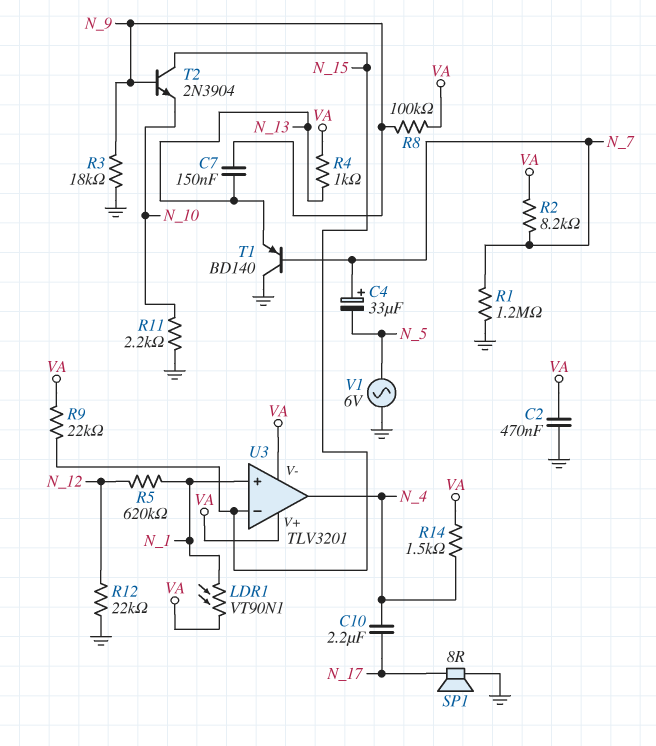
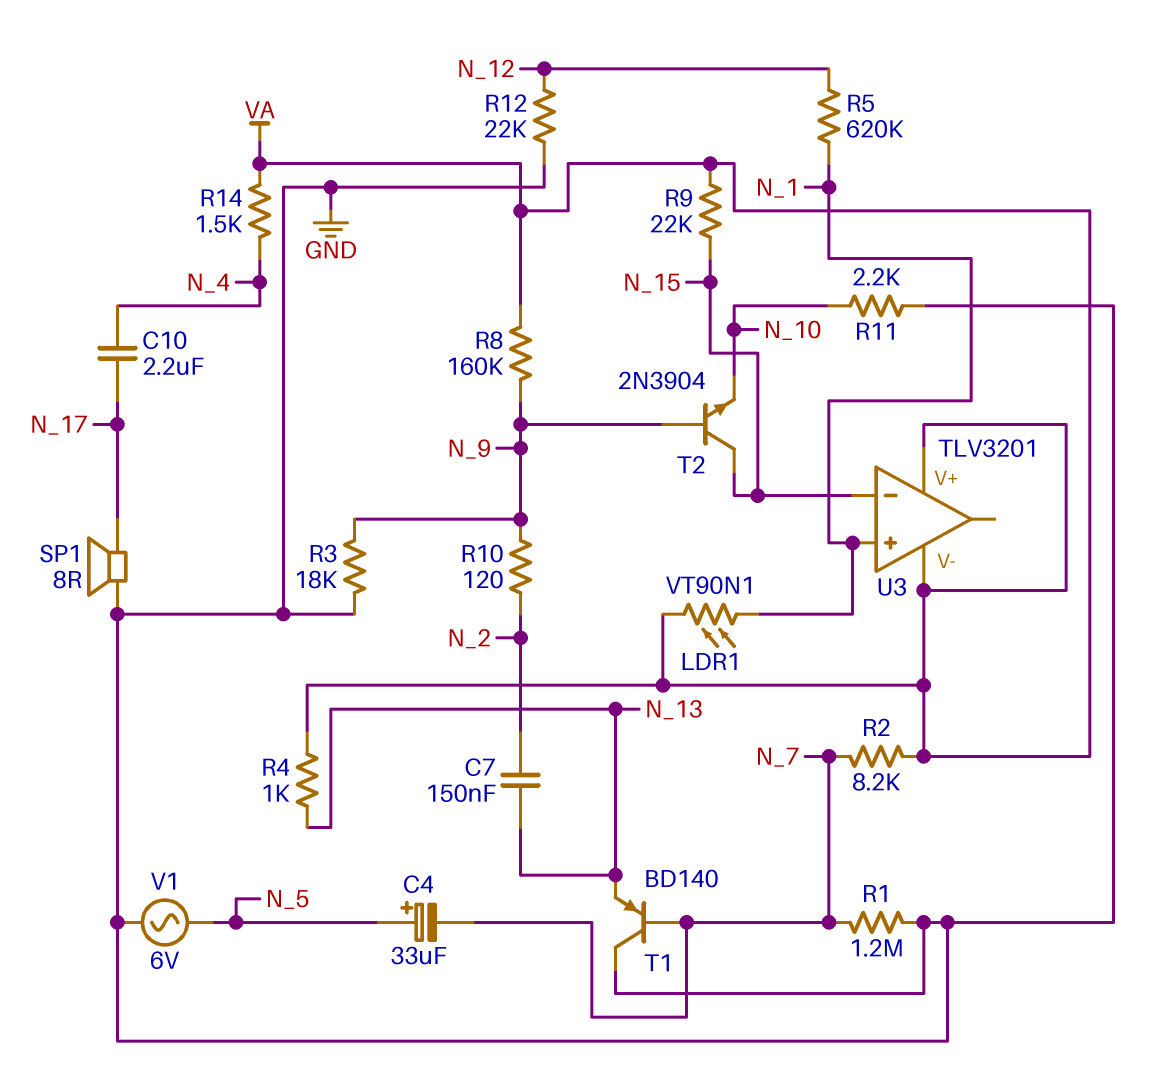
C2: 470nF (GND, VA) -> none
C4: 33uF (plus N_7, minus N_5) -> 33uF (plus N_5, minus N_7)
C7: 150nF (N_9, N_13) -> 150nF (N_2, N_13)
R8: 100k (N_9, VA) -> 160k (N_9, VA)
R10: none -> 120 (N_2, N_9)
U3 pin out: N_4 -> none

